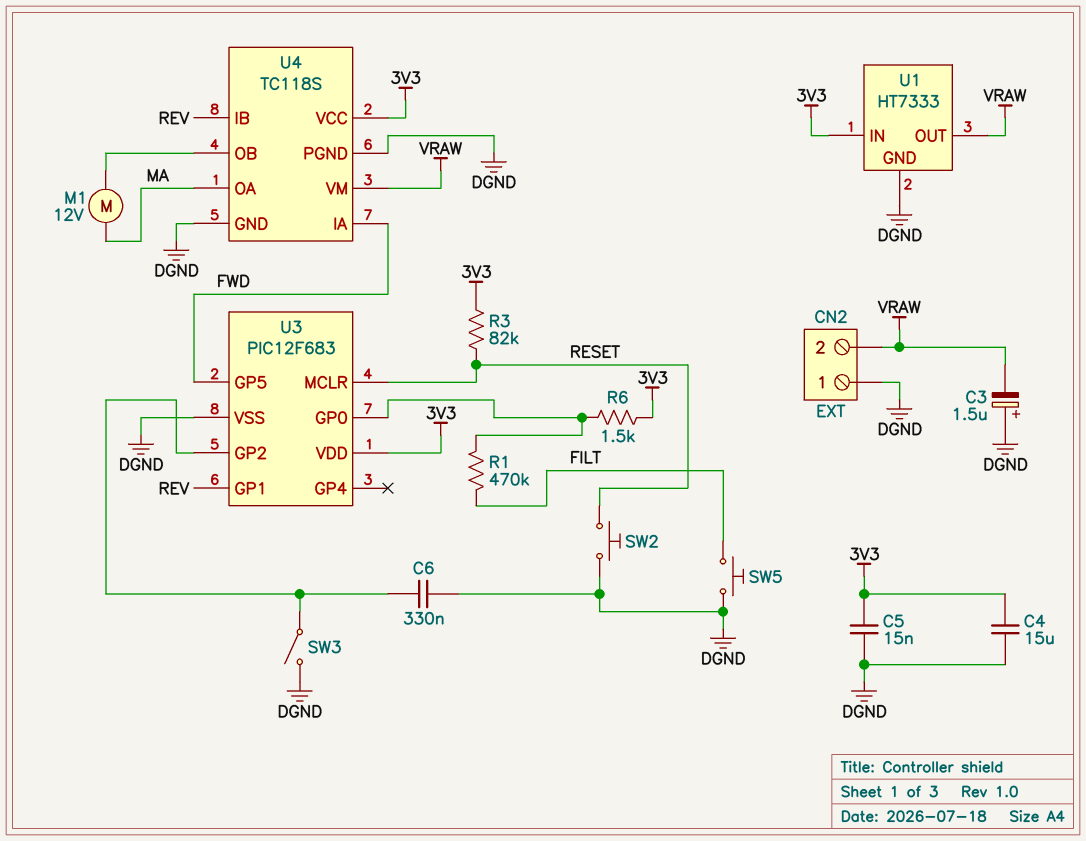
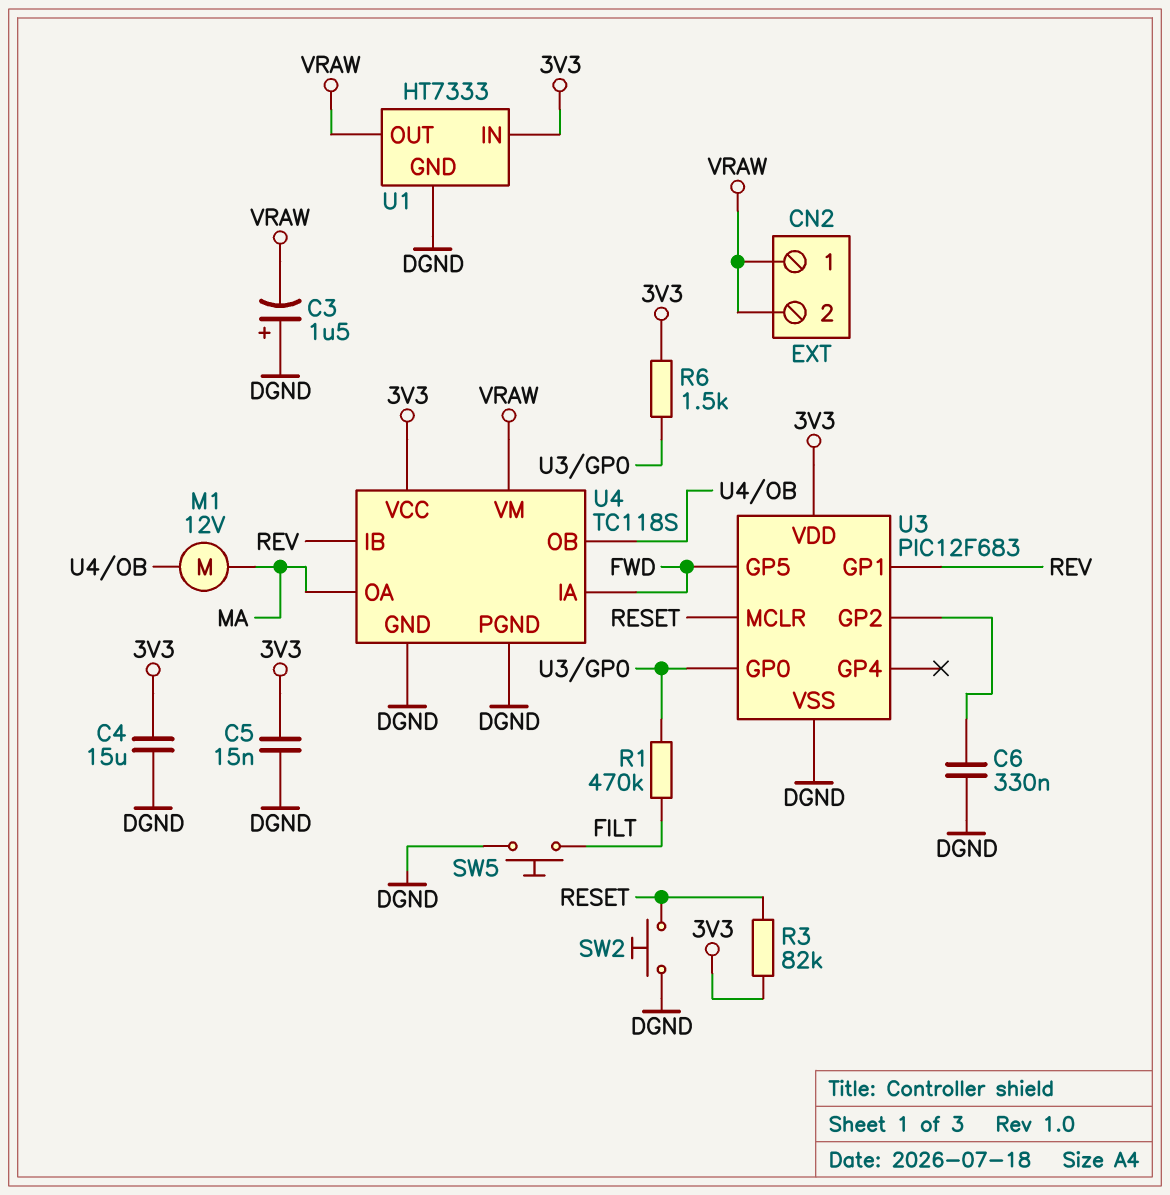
CN2 pin 1: DGND -> VRAW
SW3: switch (DGND, U3/GP2) -> none

